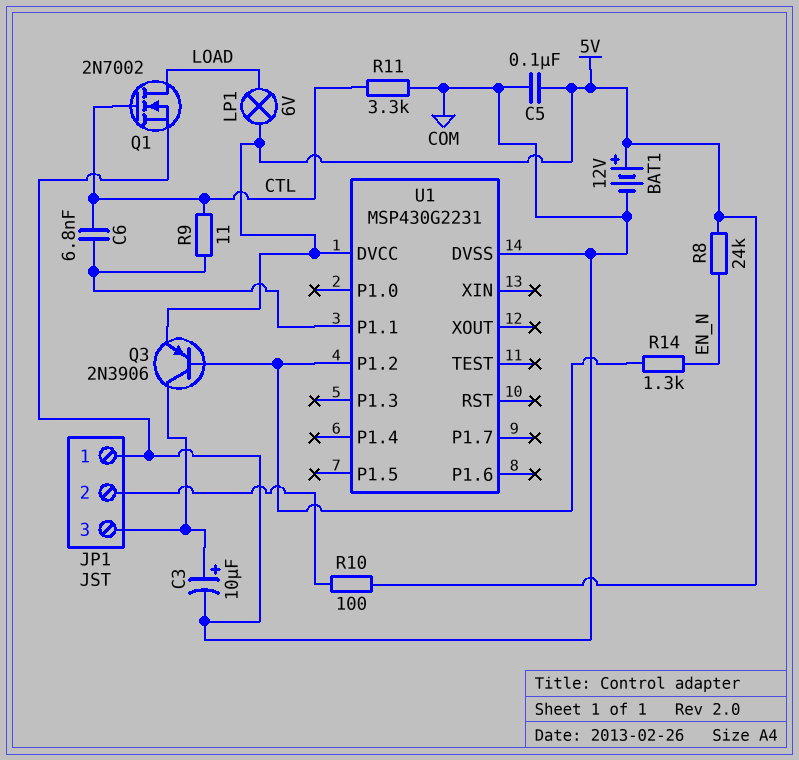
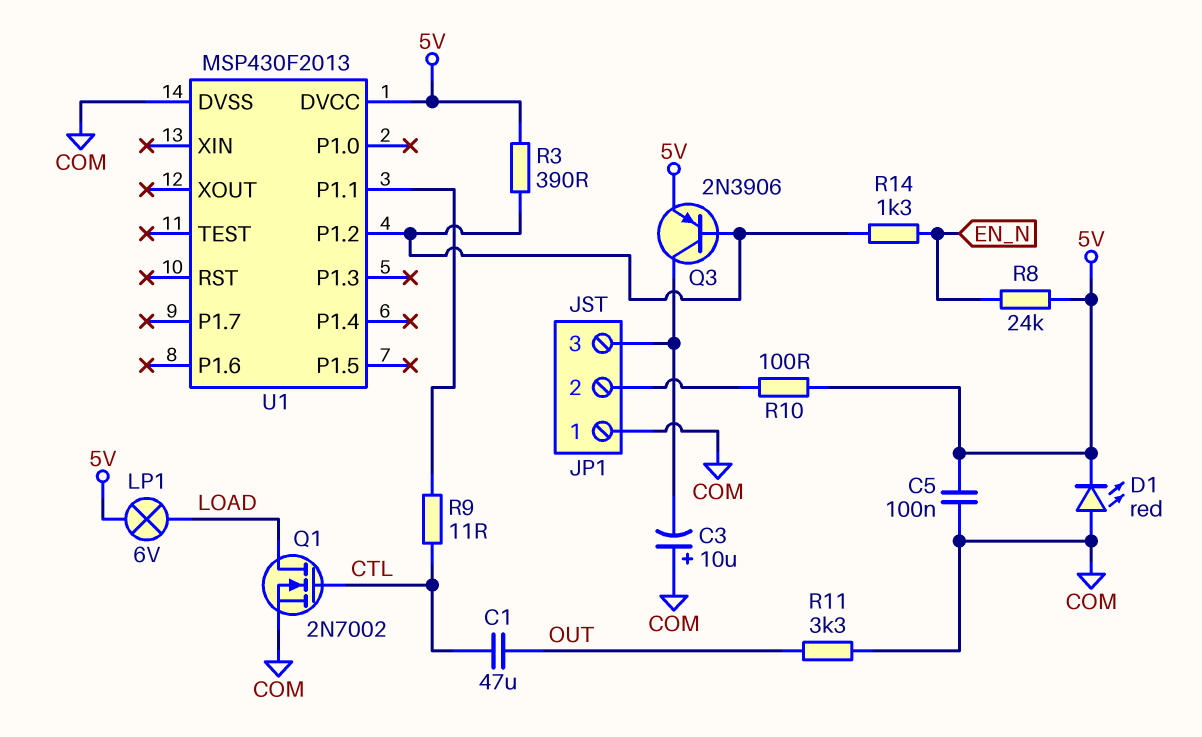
BAT1: 12V (plus 5V, minus COM) -> none
C1: none -> 47uF (CTL, OUT)
C3: 10uF (plus JP1/3, minus COM) -> 10uF (plus COM, minus JP1/3)
C6: 6.8nF (CTL, U1/P1.1) -> none
D1: none -> LED red (A COM, K 5V)
R3: none -> 390 (5V, U1/P1.2)
R11: 3.3k (COM, CTL) -> 3.3k (COM, OUT)
U1: MSP430G2231 -> MSP430F2013

